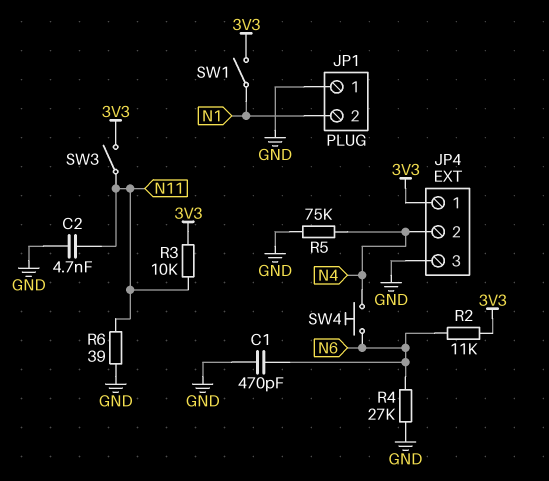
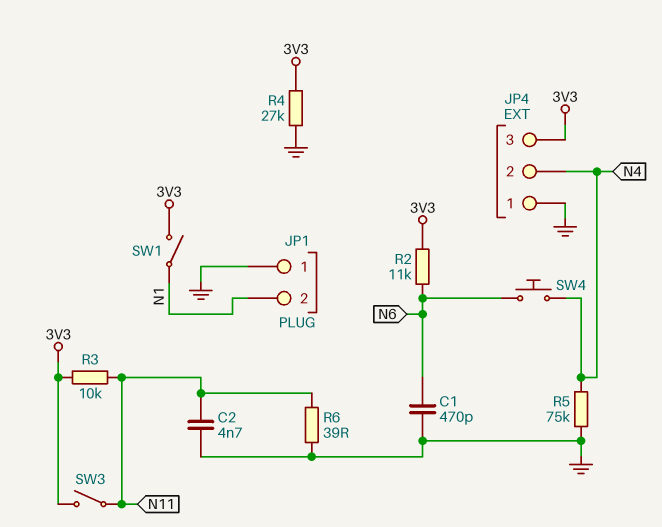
JP4 pin 1: 3V3 -> GND
JP4 pin 3: GND -> 3V3
R4: 27k (GND, N6) -> 27k (3V3, GND)

